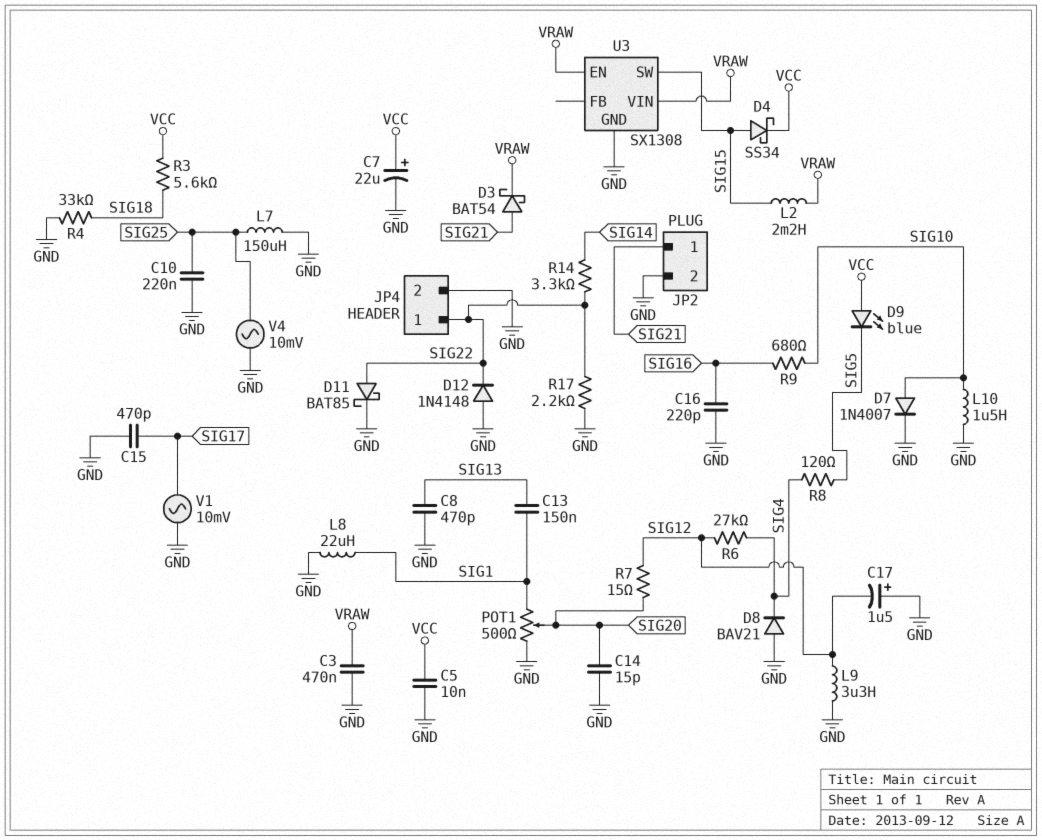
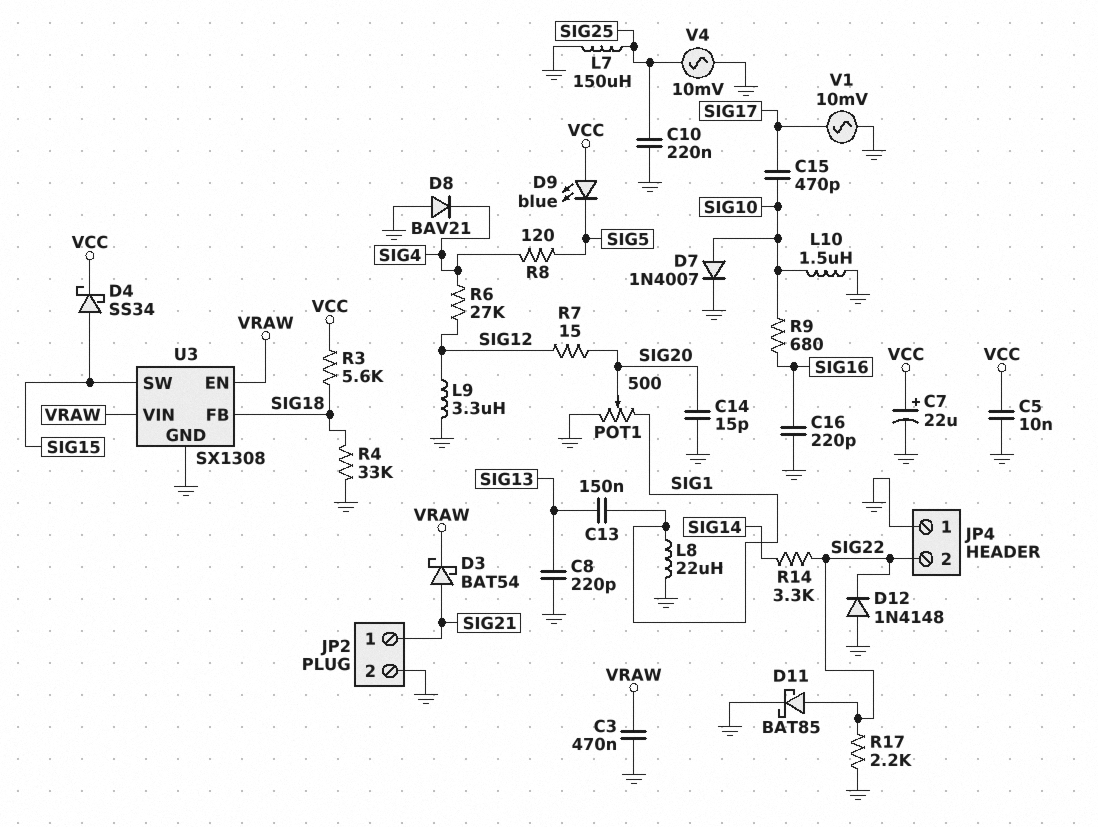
C8: 470pF (GND, SIG13) -> 220pF (GND, SIG13)
C15: 470pF (GND, SIG17) -> 470pF (SIG10, SIG17)
C17: 1.5uF (plus GND, minus SIG12) -> none
JP4 pin 1: SIG22 -> GND
JP4 pin 2: GND -> SIG22
L2: 2.2mH (SIG15, VRAW) -> none
U3 pin FB: none -> SIG18

